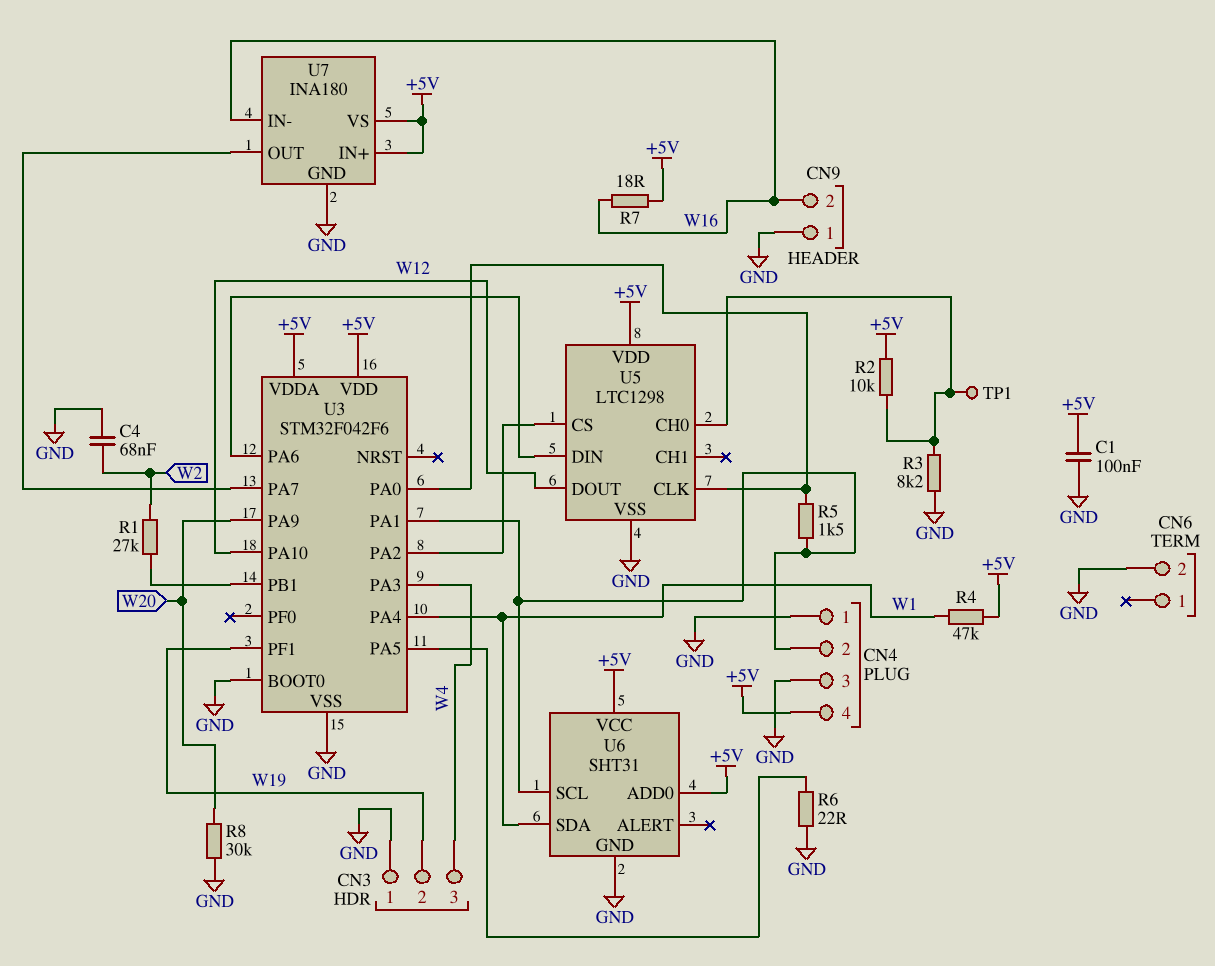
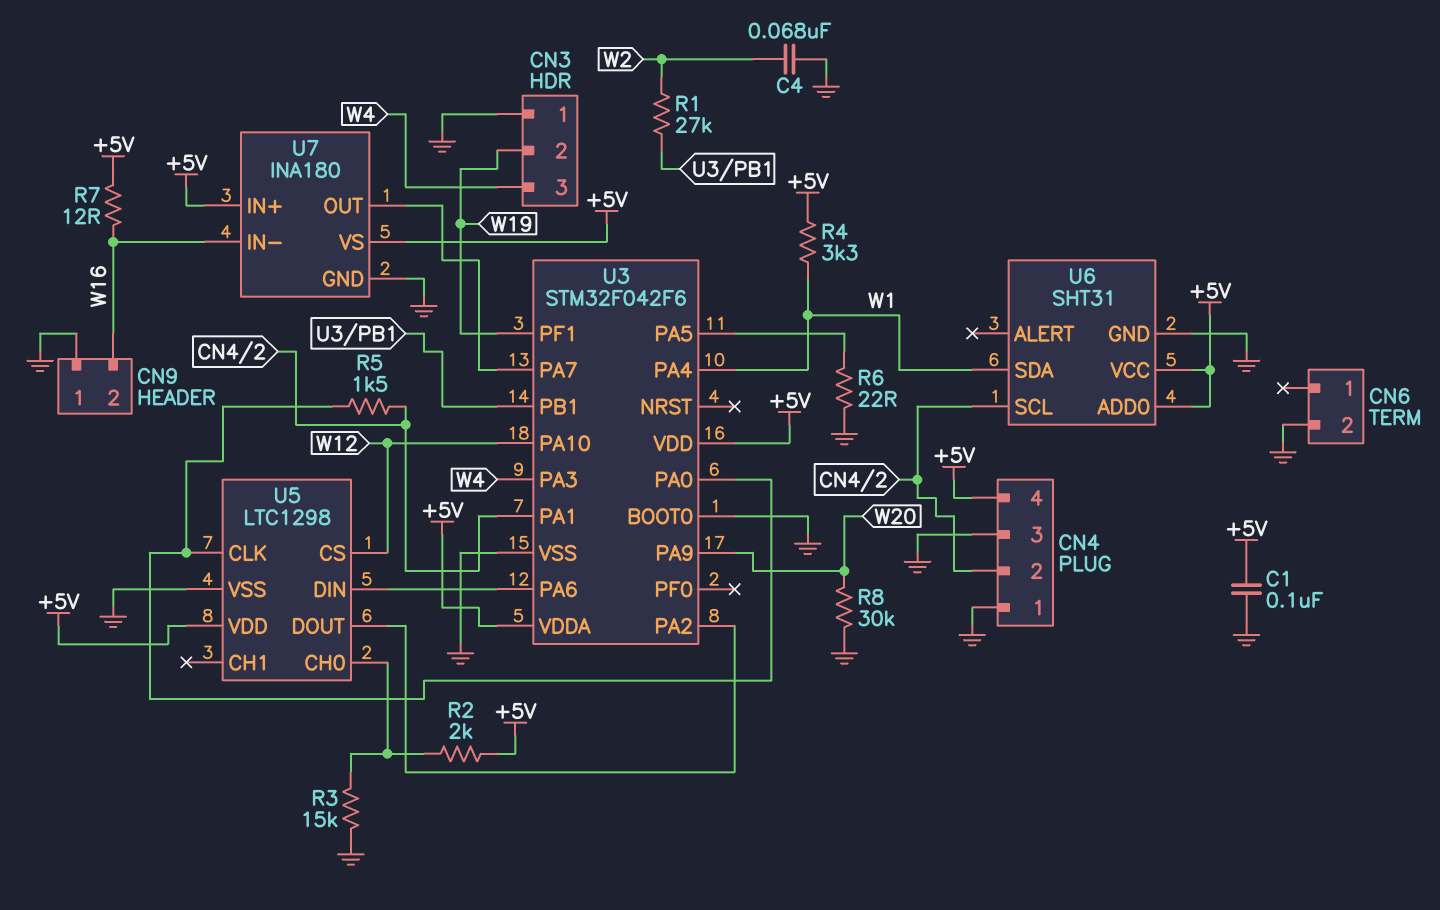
R2: 10k (+5V, U5/CH0) -> 2k (+5V, U5/CH0)
R3: 8.2k (GND, U5/CH0) -> 15k (GND, U5/CH0)
R4: 47k (+5V, W1) -> 3.3k (+5V, W1)
R7: 18 (+5V, W16) -> 12 (+5V, W16)
TP1: test point (U5/CH0) -> none
U5 pin CS: U3/PA2 -> W12
U5 pin DOUT: W12 -> U3/PA2

